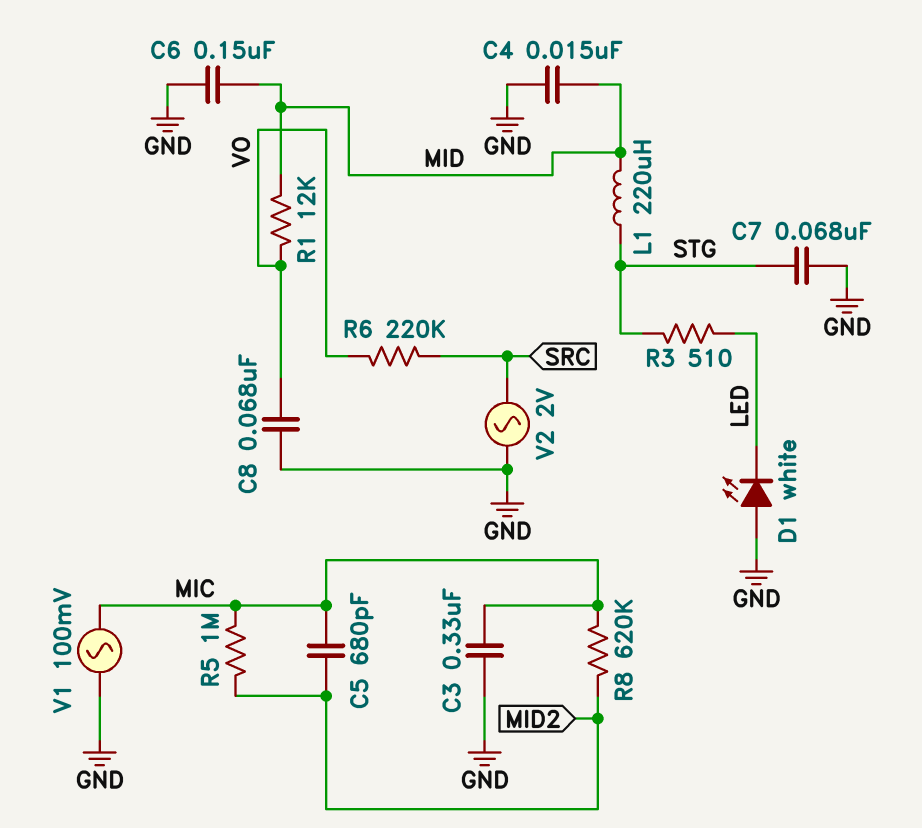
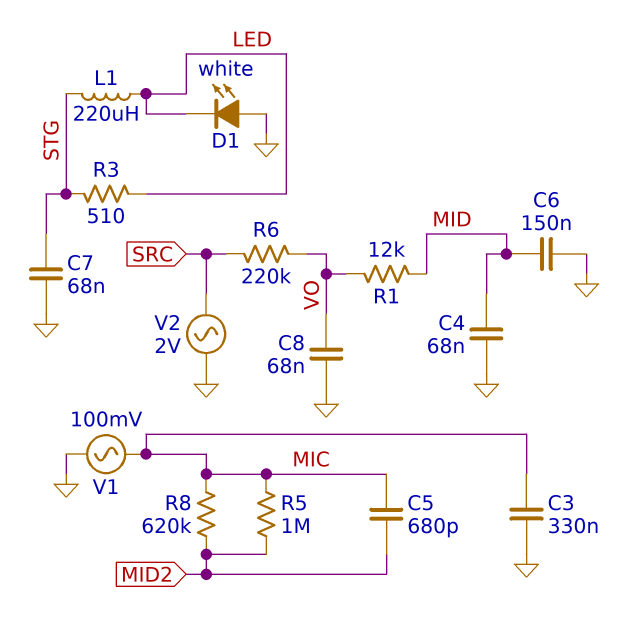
C4: 15nF (GND, MID) -> 68nF (GND, MID)
L1: 220uH (MID, STG) -> 220uH (LED, STG)

